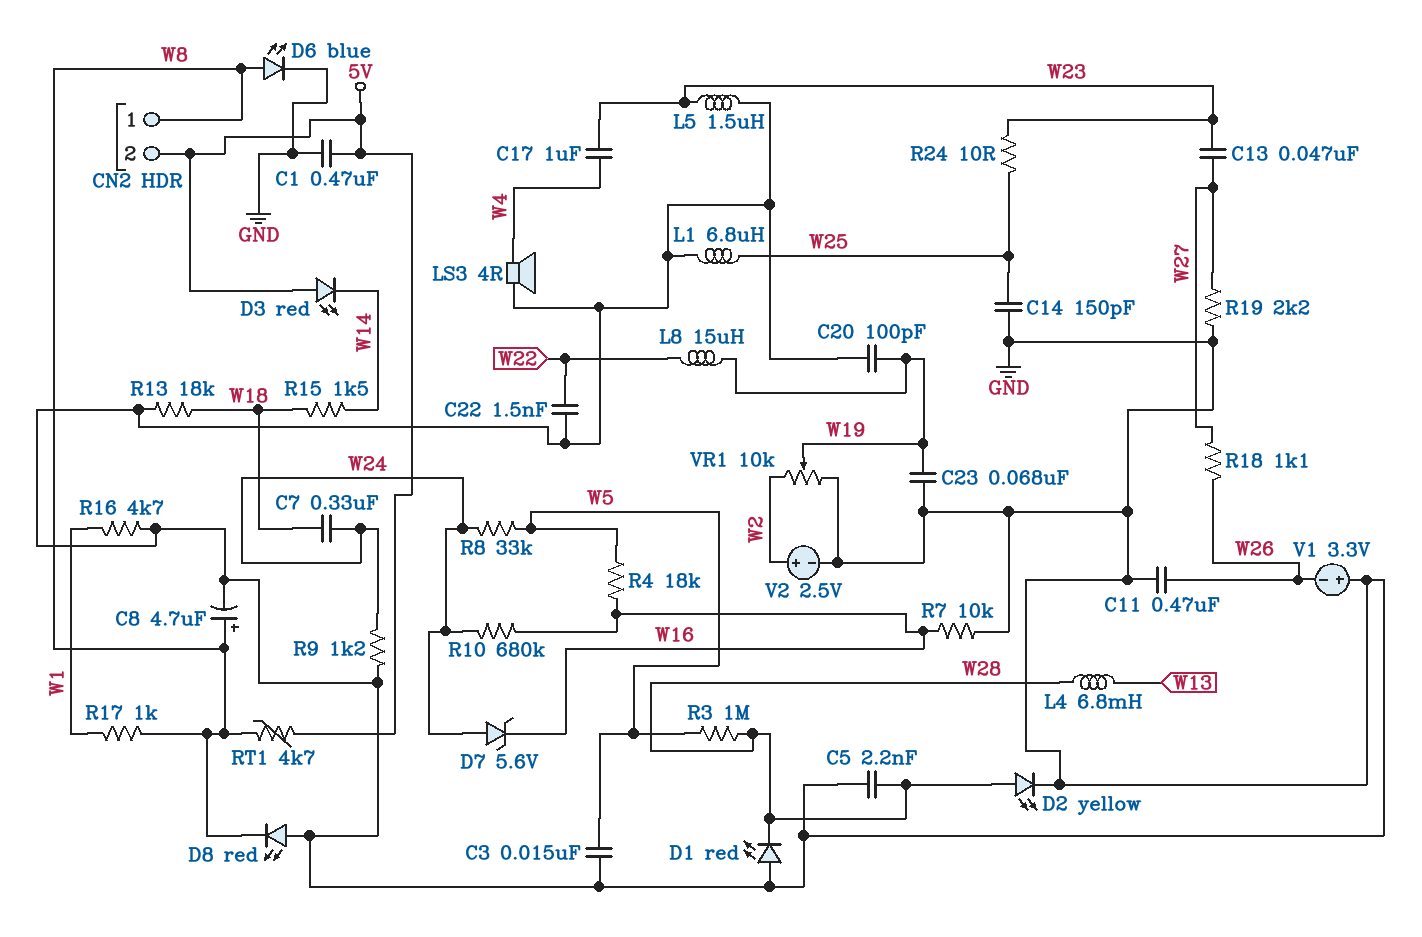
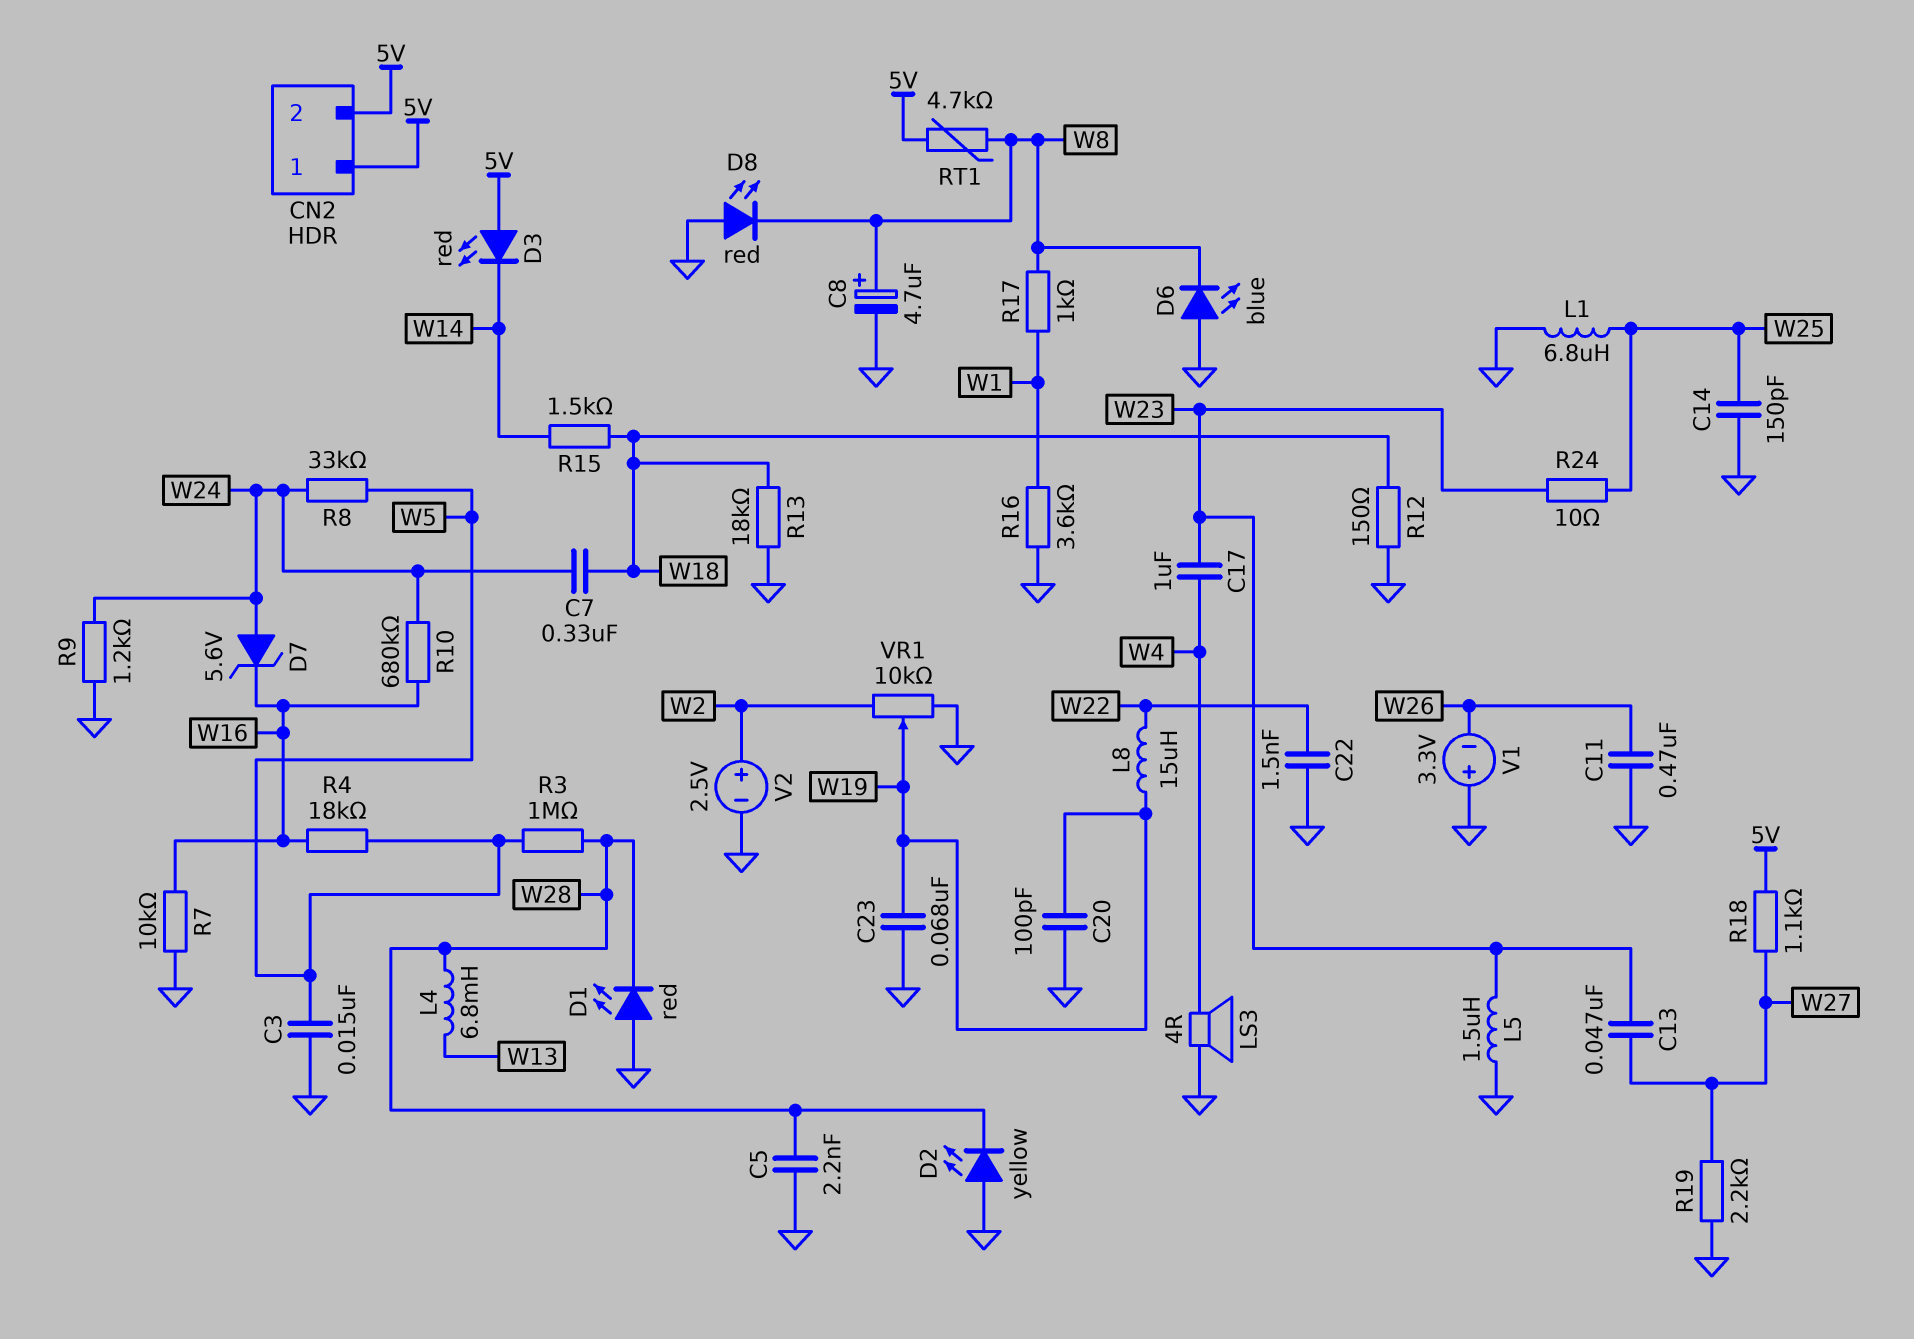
C1: 470nF (5V, GND) -> none
CN2 pin 1: W8 -> 5V
D2: LED yellow (A W28, K GND) -> LED yellow (A GND, K W28)
D6: LED blue (A W8, K GND) -> LED blue (A GND, K W8)
R12: none -> 150 (GND, W18)
R16: 4.7k (GND, W1) -> 3.6k (GND, W1)
R18: 1.1k (W26, W27) -> 1.1k (5V, W27)

